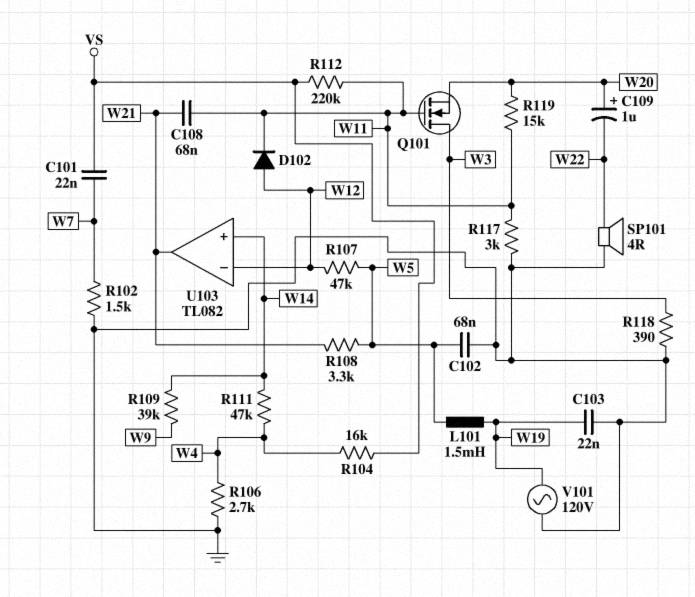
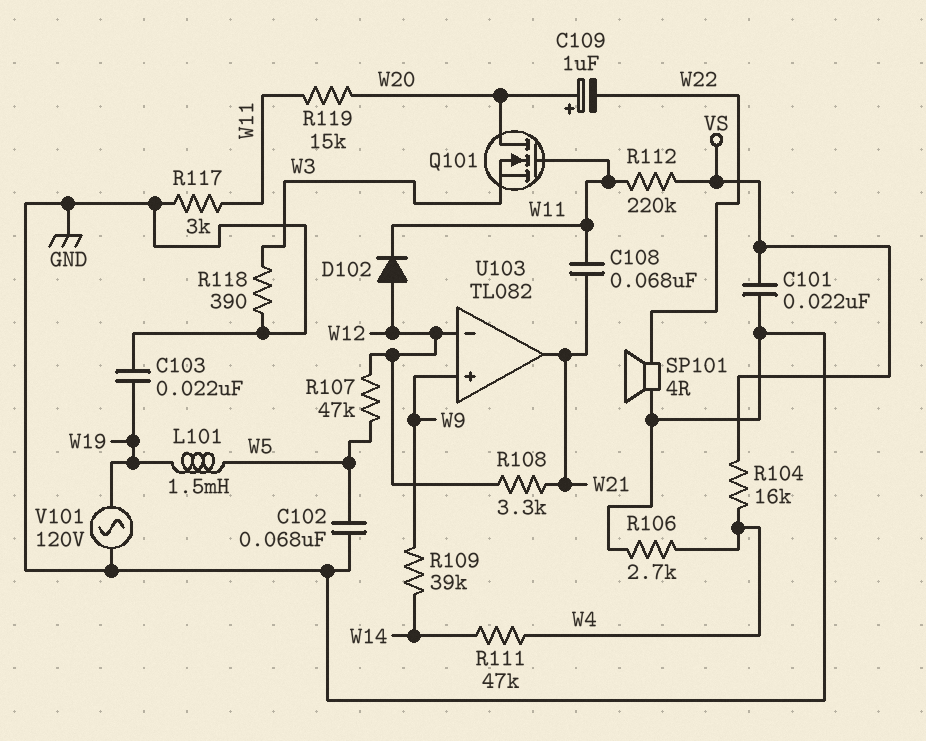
C101: 22nF (VS, W7) -> 22nF (GND, VS)
Q101: NMOS (G W11, D W3, S W20) -> NMOS (G W11, D W20, S W3)
R102: 1.5k (GND, W7) -> none
R108: 3.3k (W5, W21) -> 3.3k (W12, W21)
U103 pin in+: W14 -> W9

